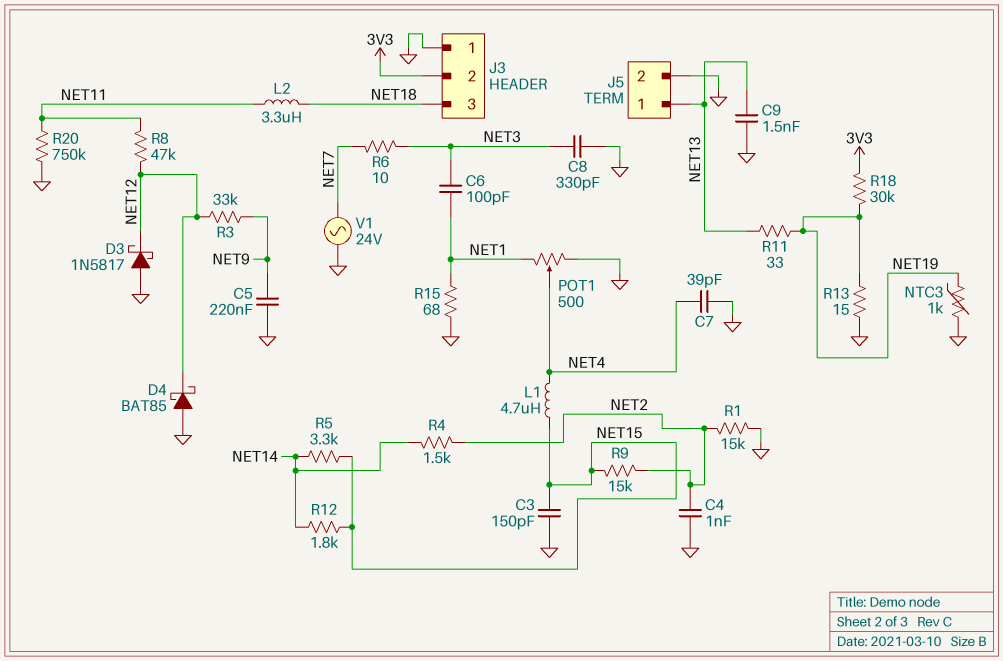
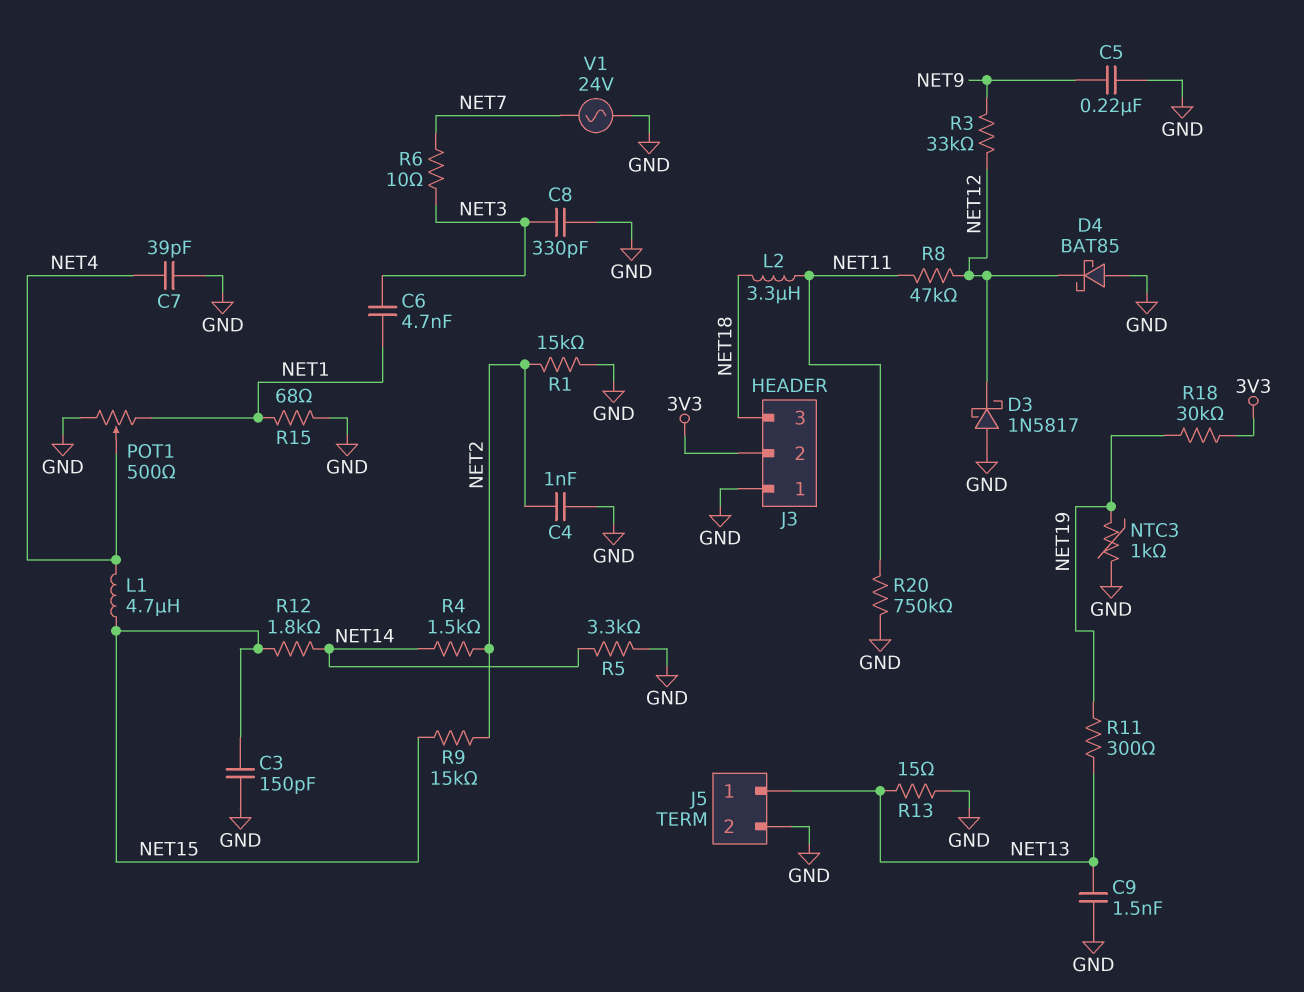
C6: 100pF (NET1, NET3) -> 4.7nF (NET1, NET3)
R5: 3.3k (NET14, NET15) -> 3.3k (GND, NET14)
R11: 33 (NET13, NET19) -> 300 (NET13, NET19)
R13: 15 (GND, NET19) -> 15 (GND, NET13)

